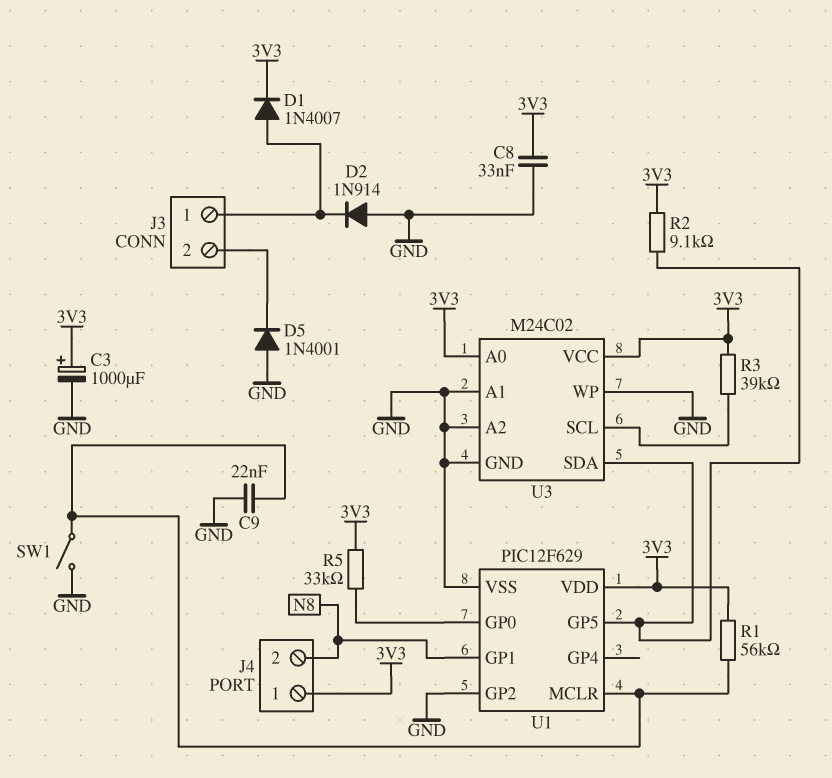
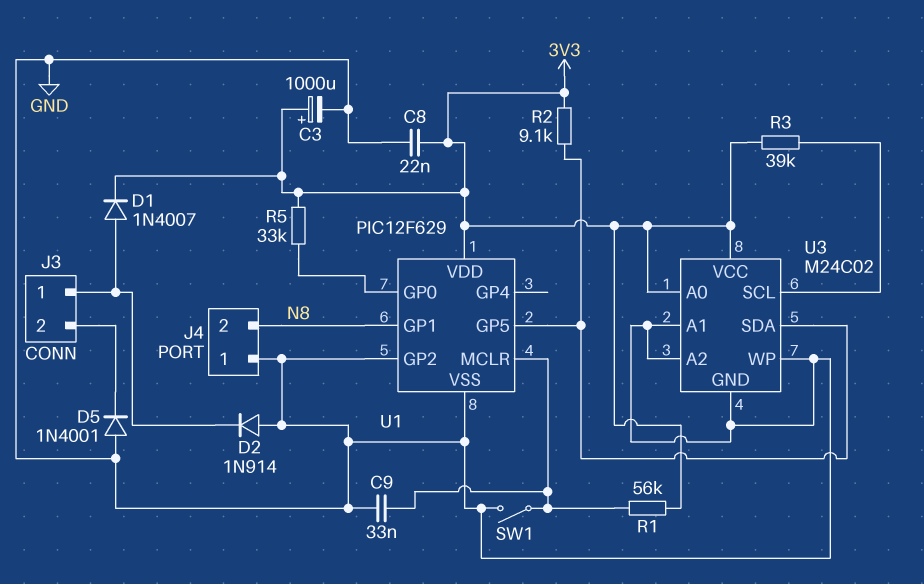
C8: 33nF (3V3, GND) -> 22nF (3V3, GND)
C9: 22nF (GND, U1/MCLR) -> 33nF (GND, U1/MCLR)
J4 pin 1: 3V3 -> GND

